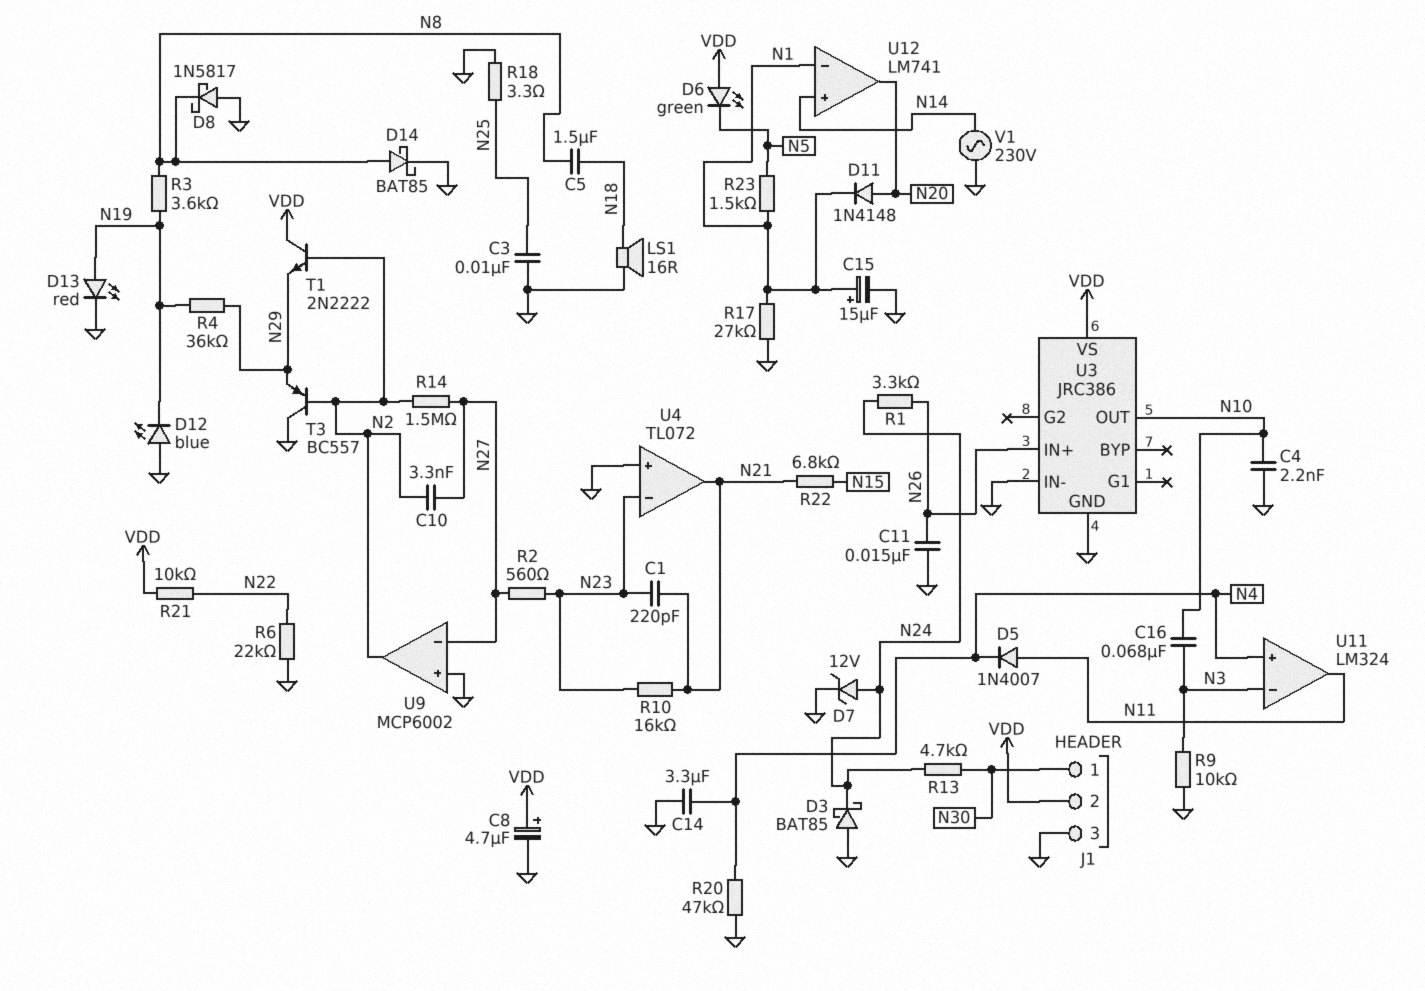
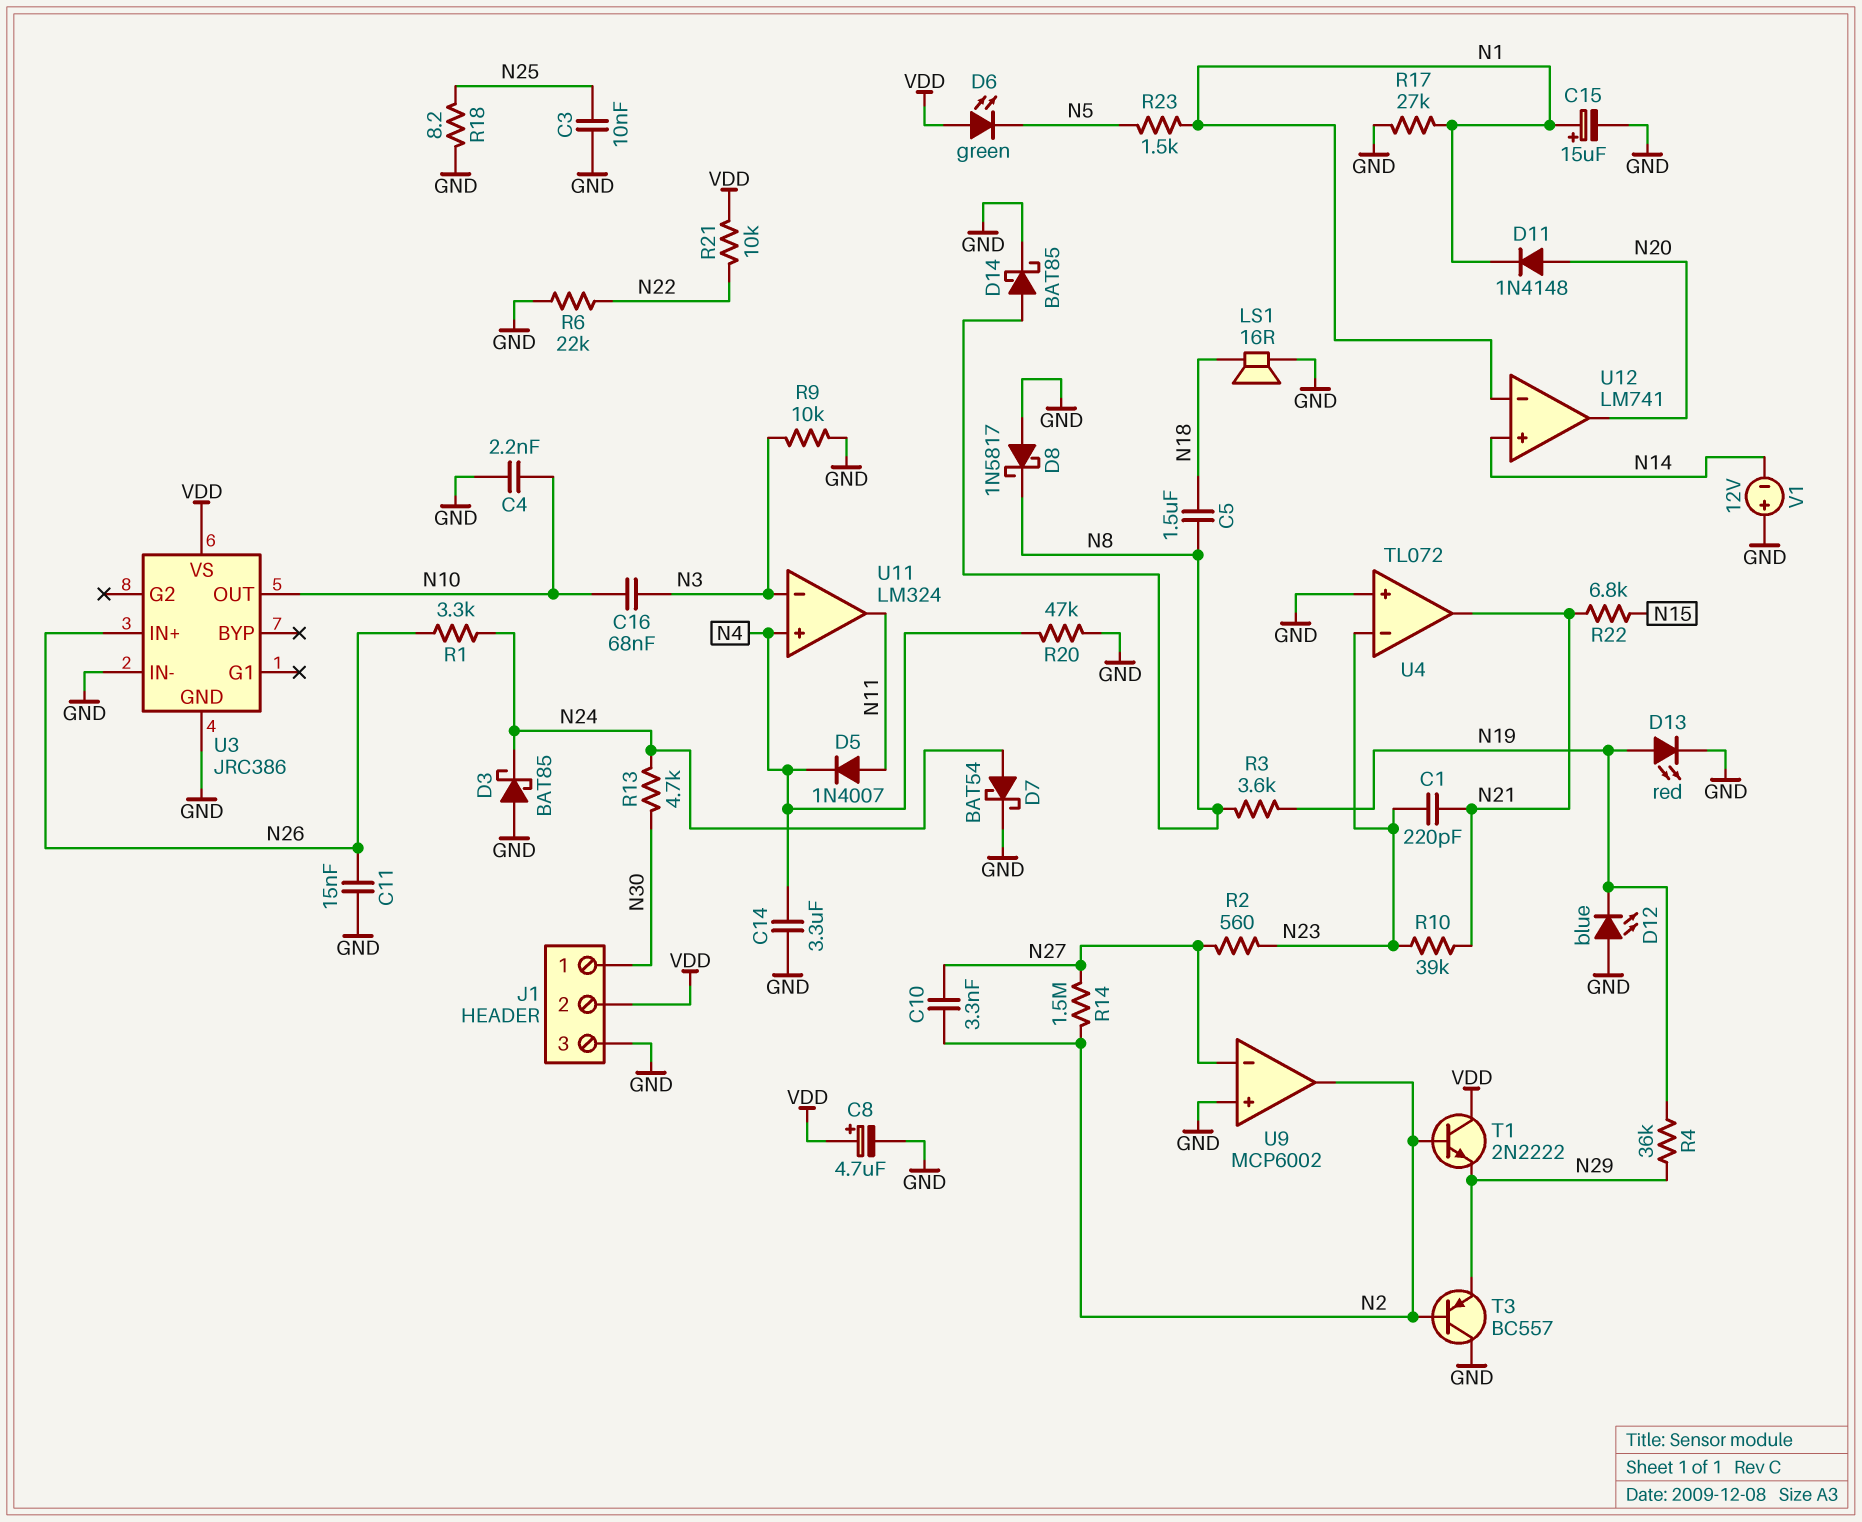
D7: zener 12V (A N24, K GND) -> schottky BAT54 (A N24, K GND)
R10: 16k (N21, N23) -> 39k (N21, N23)
R18: 3.3 (GND, N25) -> 8.2 (GND, N25)
V1: AC 230V (GND, N14) -> 12V (plus GND, minus N14)

